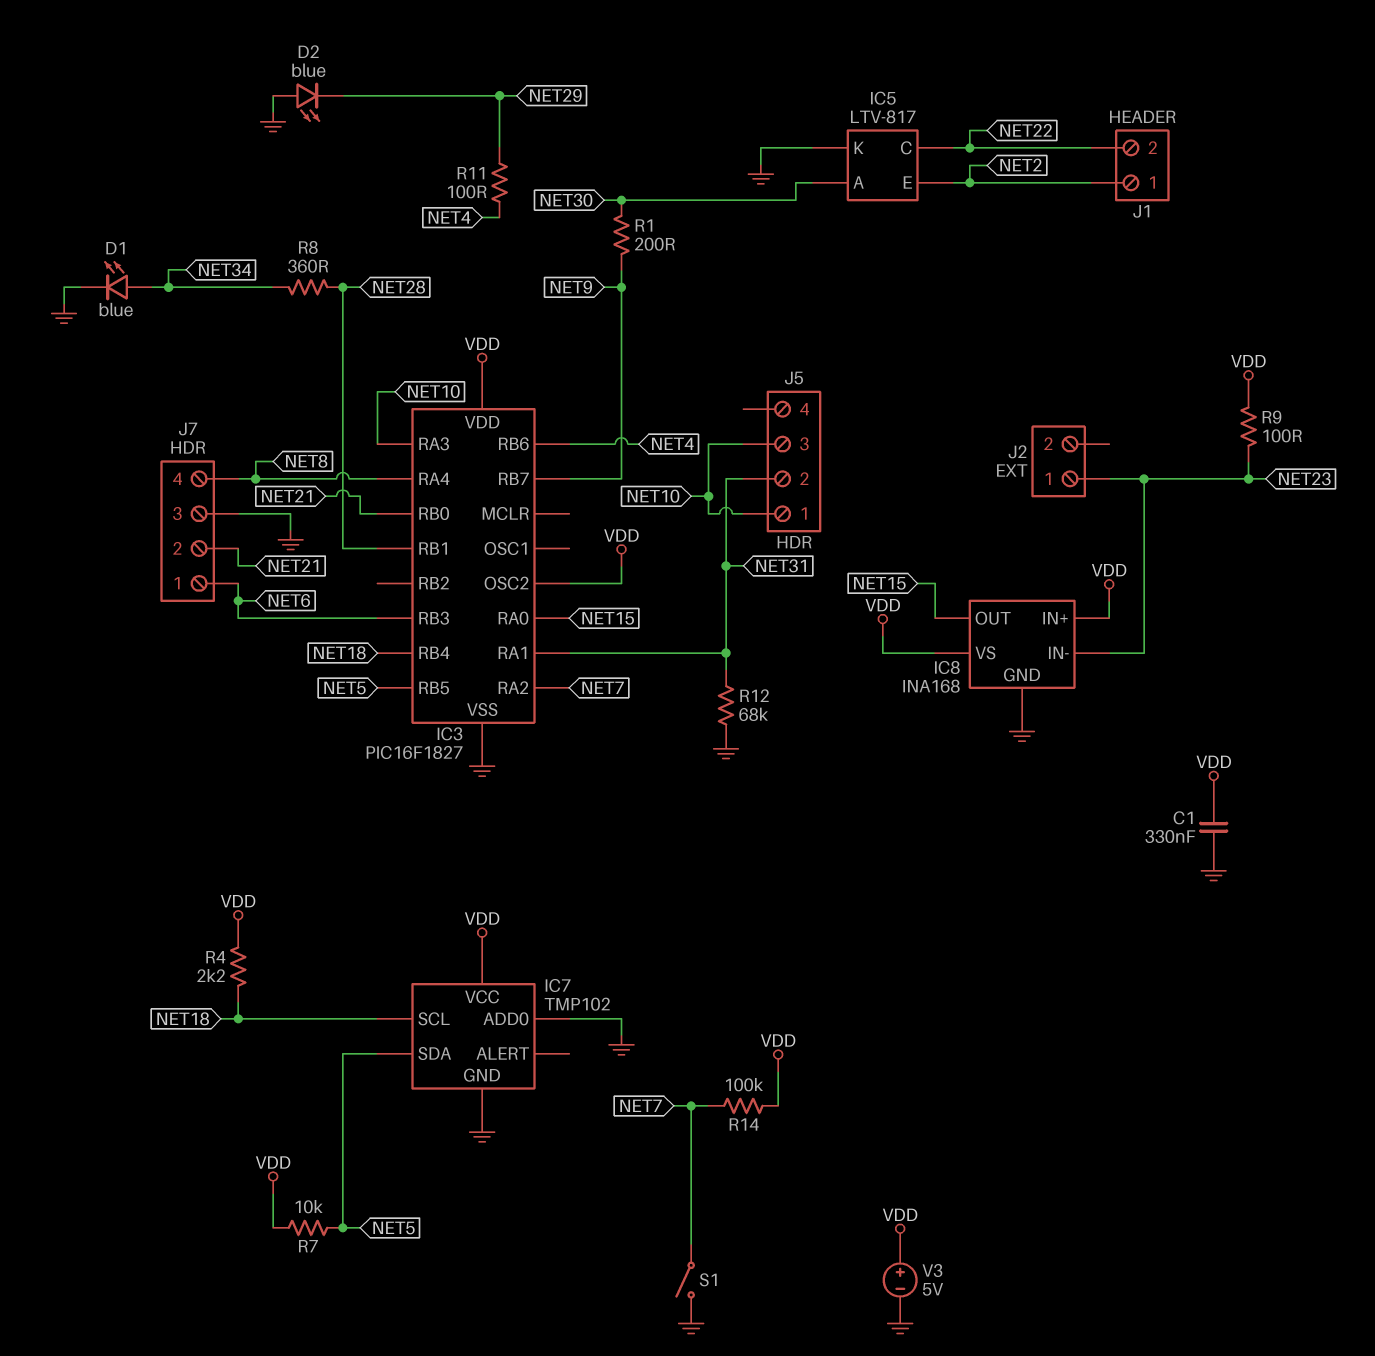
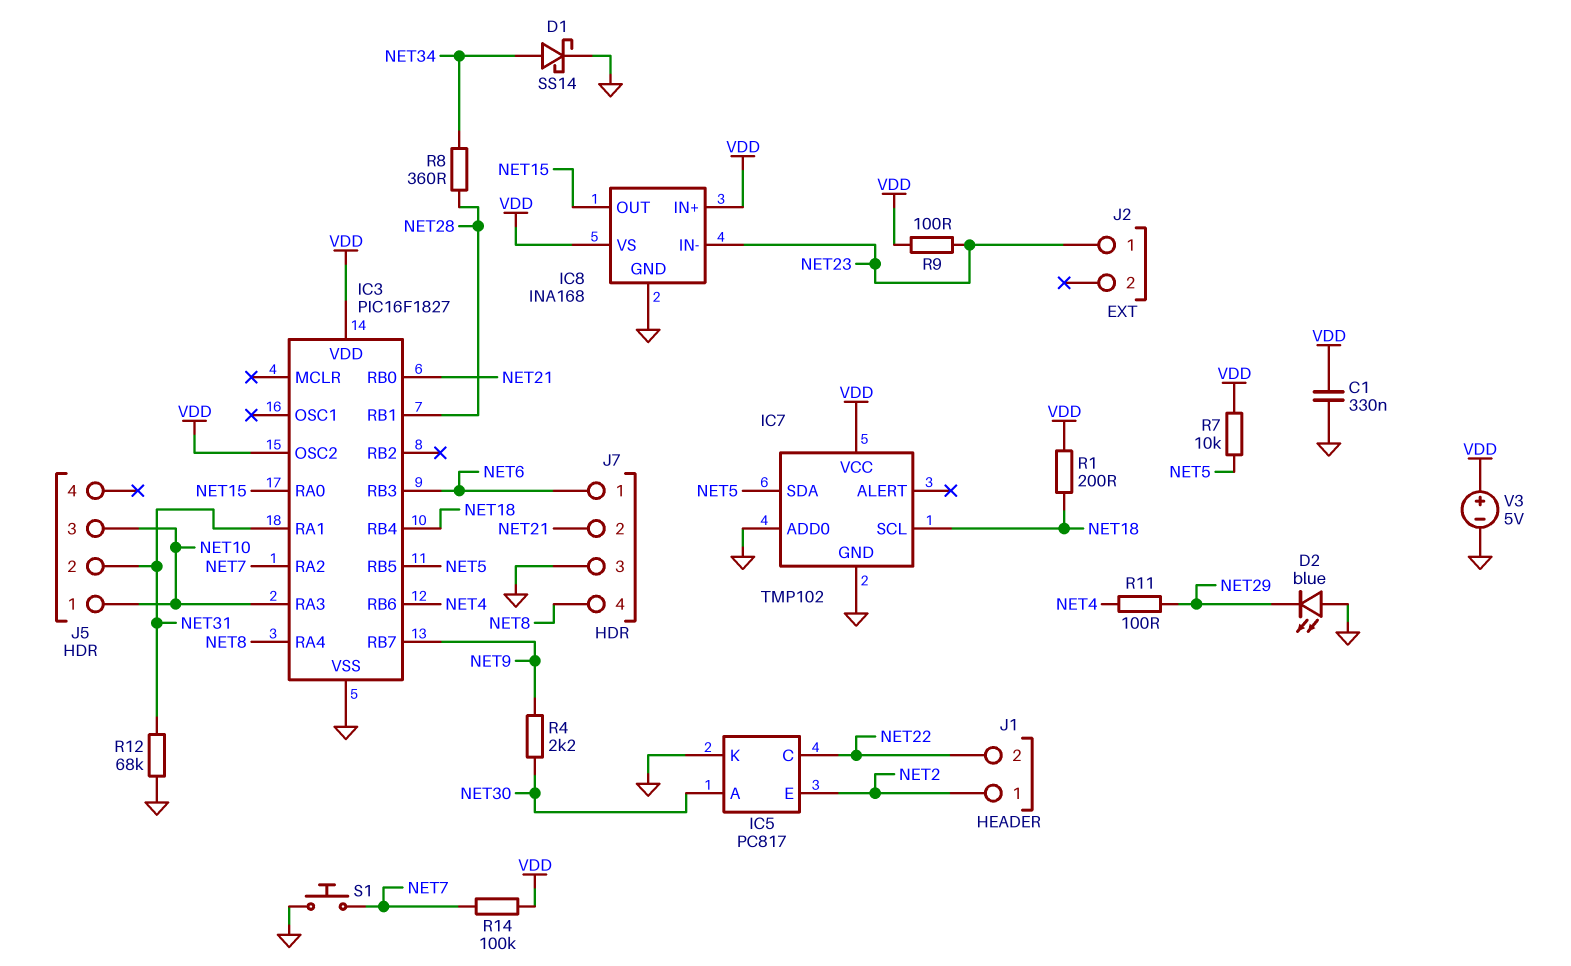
D1: LED blue (A NET34, K GND) -> schottky SS14 (A NET34, K GND)
IC5: LTV-817 -> PC817
R1: 200 (NET9, NET30) -> 200 (NET18, VDD)
R4: 2.2k (NET18, VDD) -> 2.2k (NET9, NET30)
S1: switch (GND, NET7) -> button (GND, NET7)

